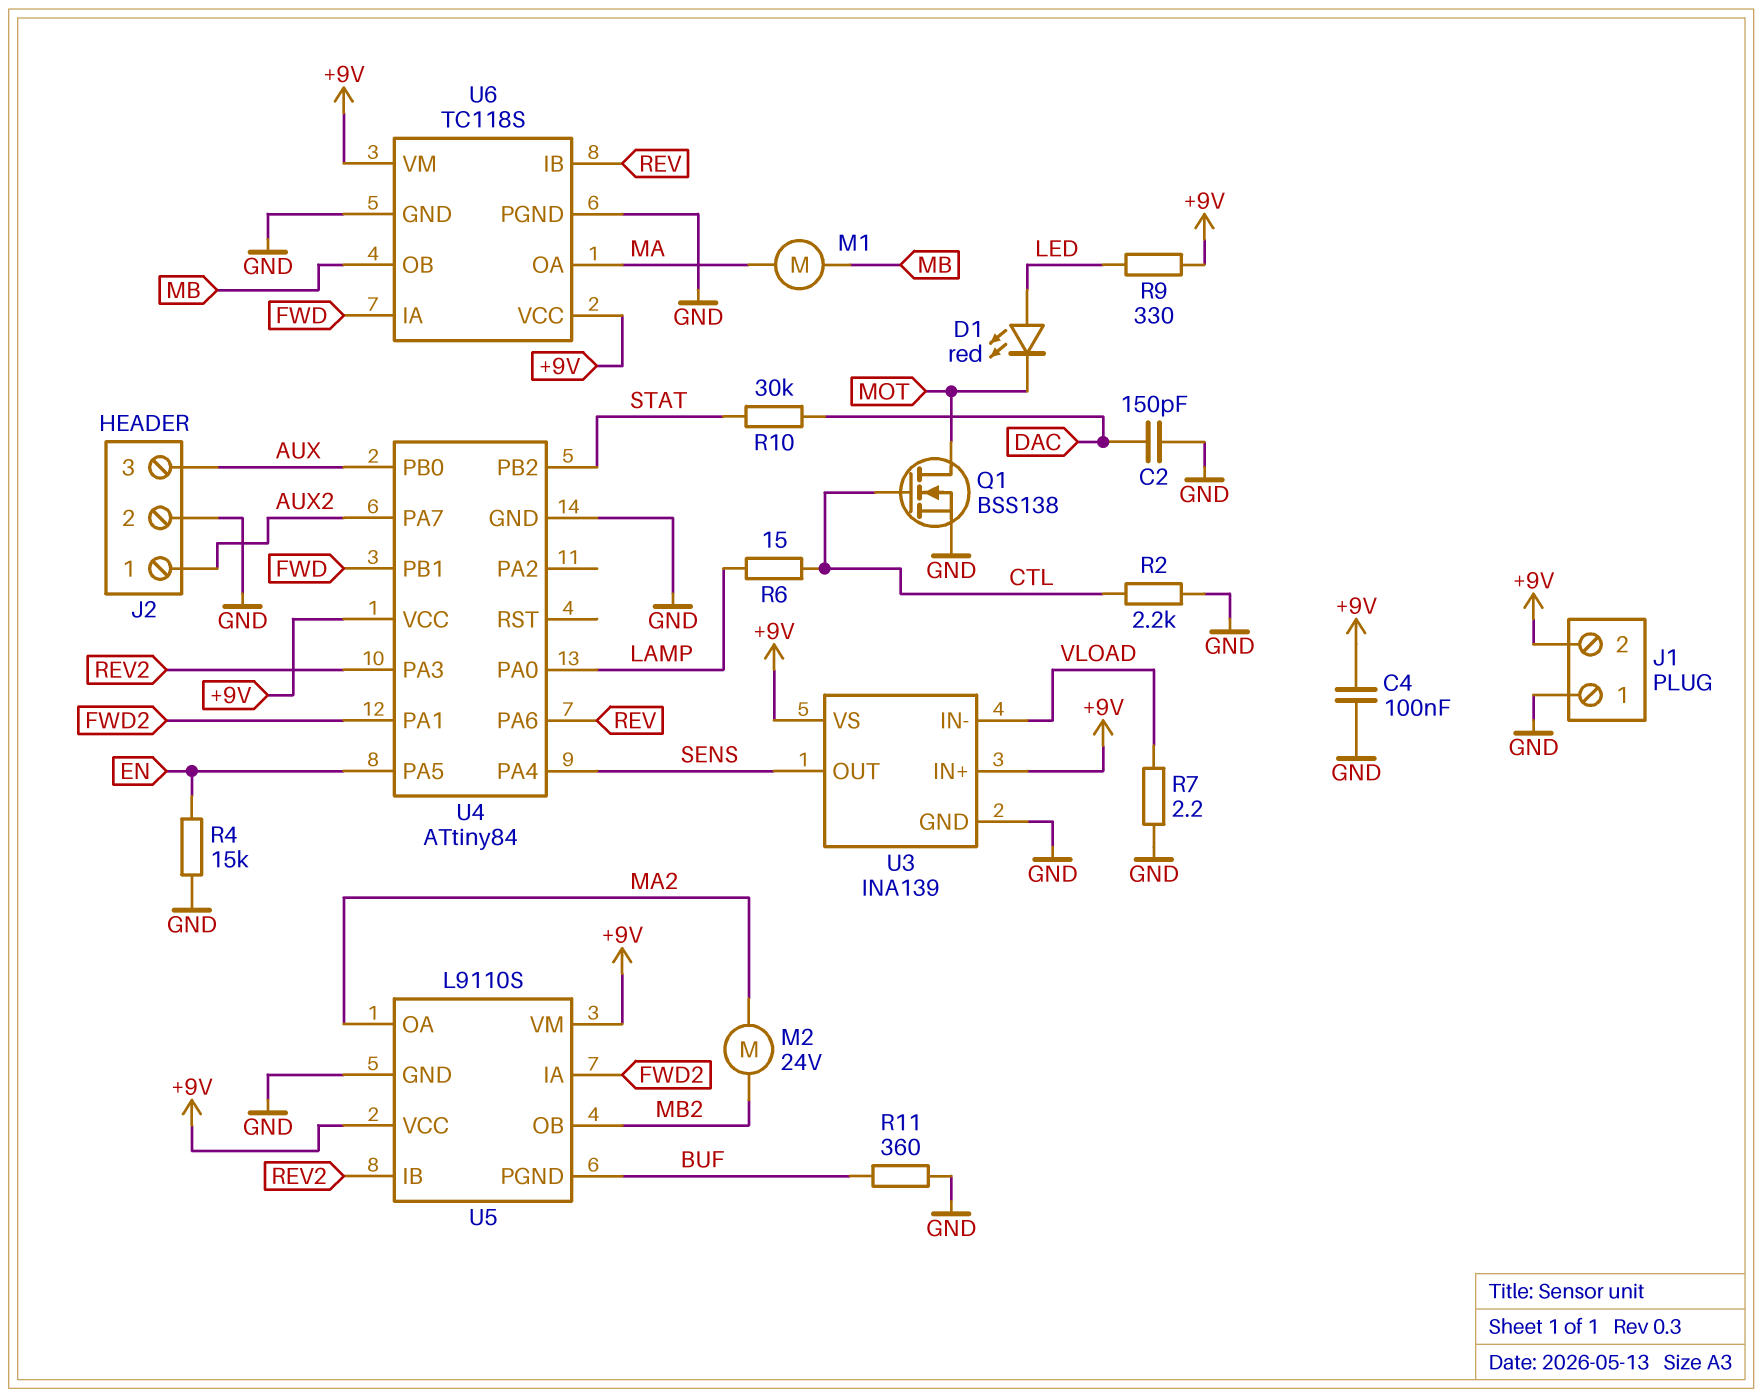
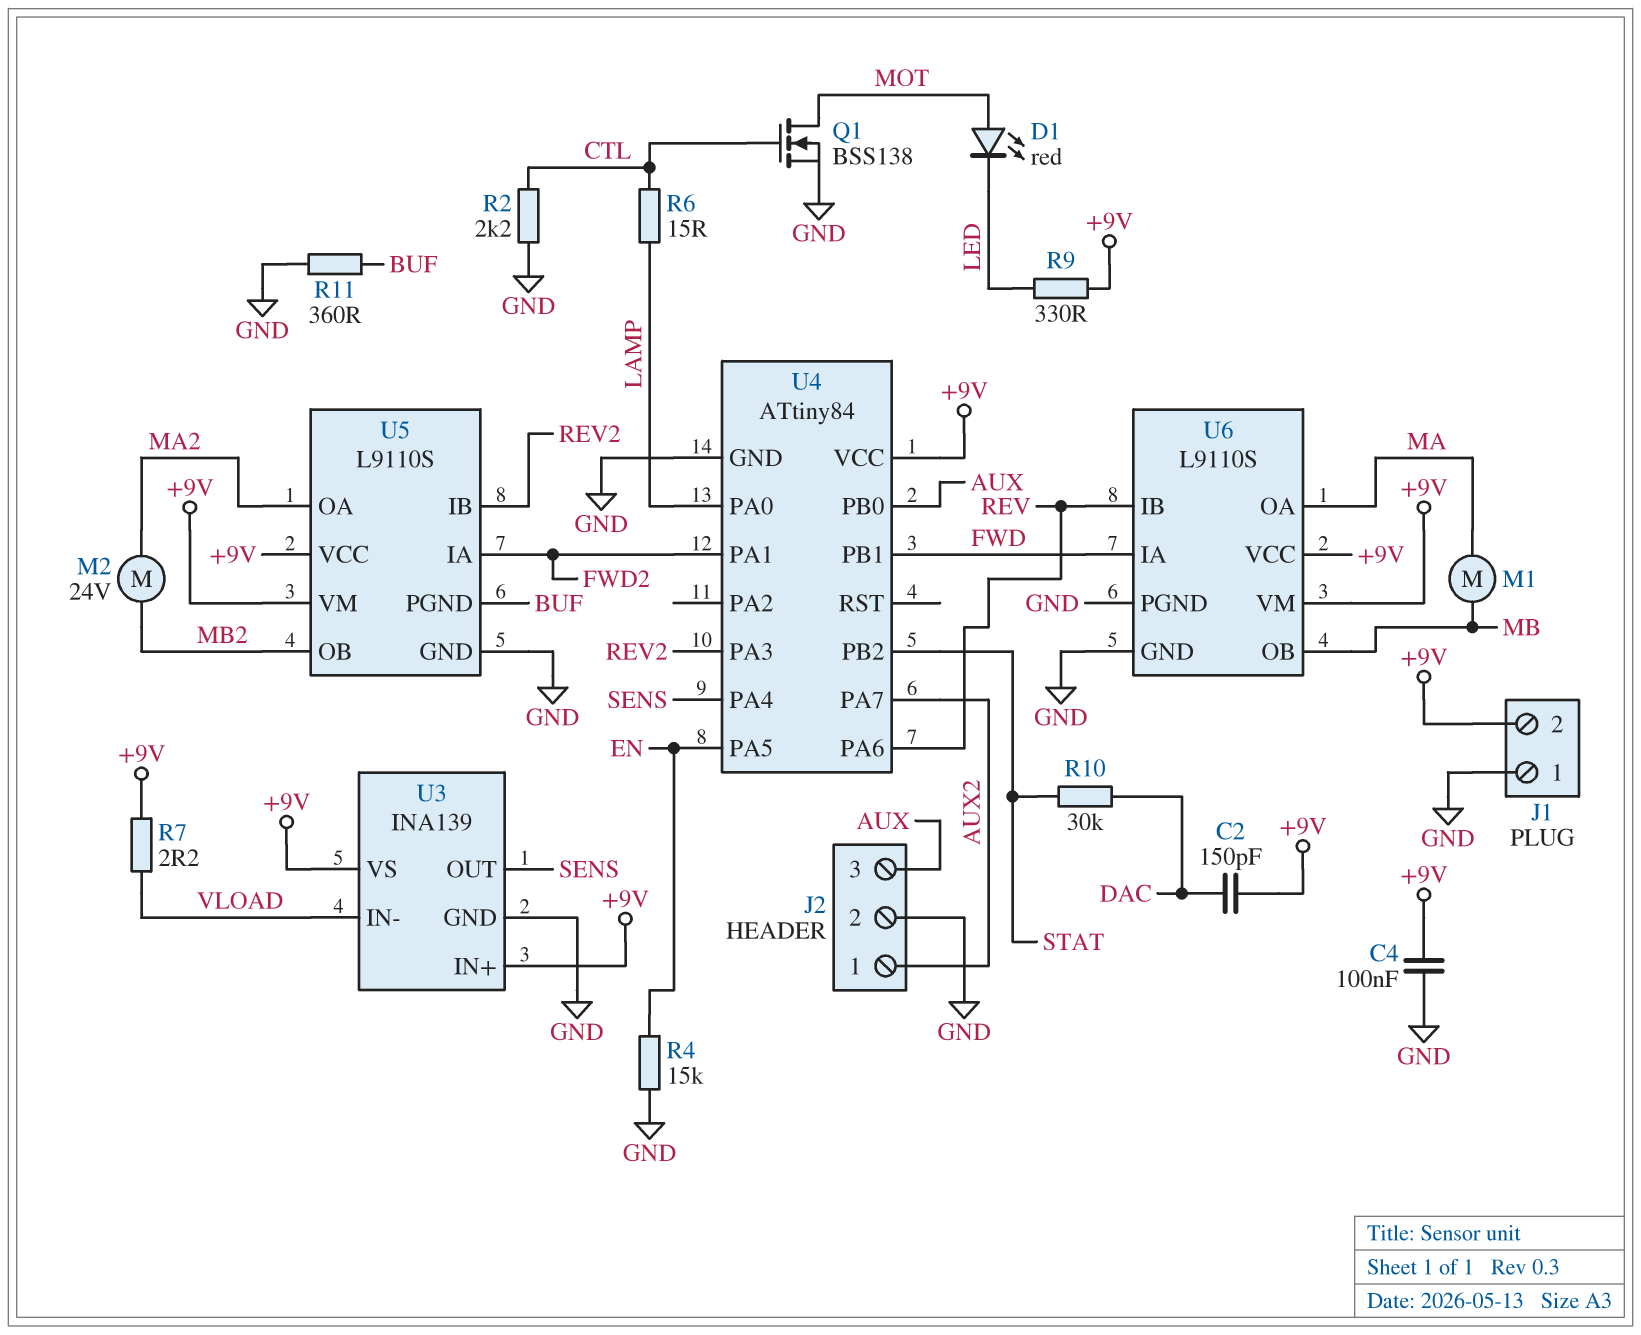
C2: 150pF (DAC, GND) -> 150pF (+9V, DAC)
D1: LED red (A LED, K MOT) -> LED red (A MOT, K LED)
R7: 2.2 (GND, VLOAD) -> 2.2 (+9V, VLOAD)
U6: TC118S -> L9110S

